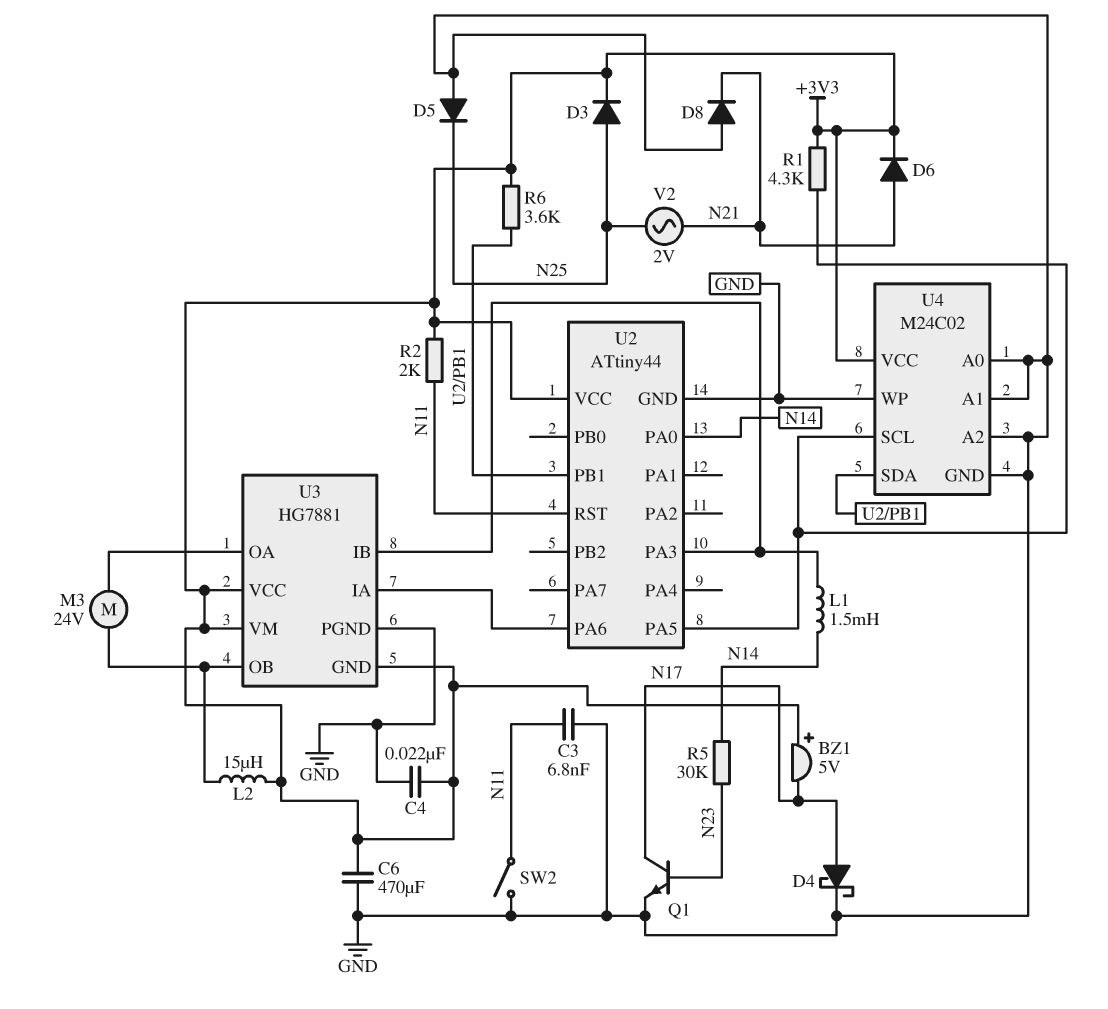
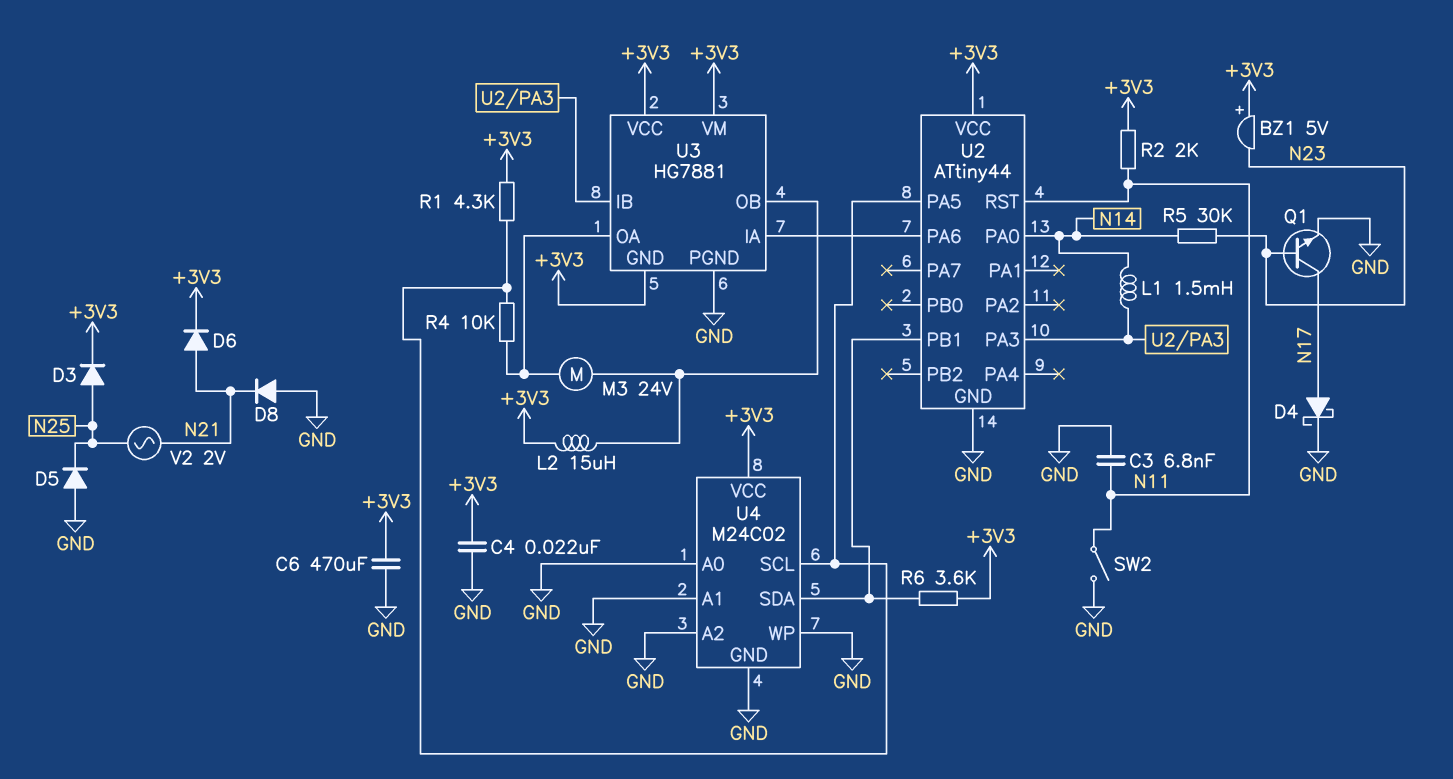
BZ1: buzzer 5V (plus +3V3, minus N17) -> buzzer 5V (plus +3V3, minus N23)
R4: none -> 10k (U2/PA5, U3/OA)

